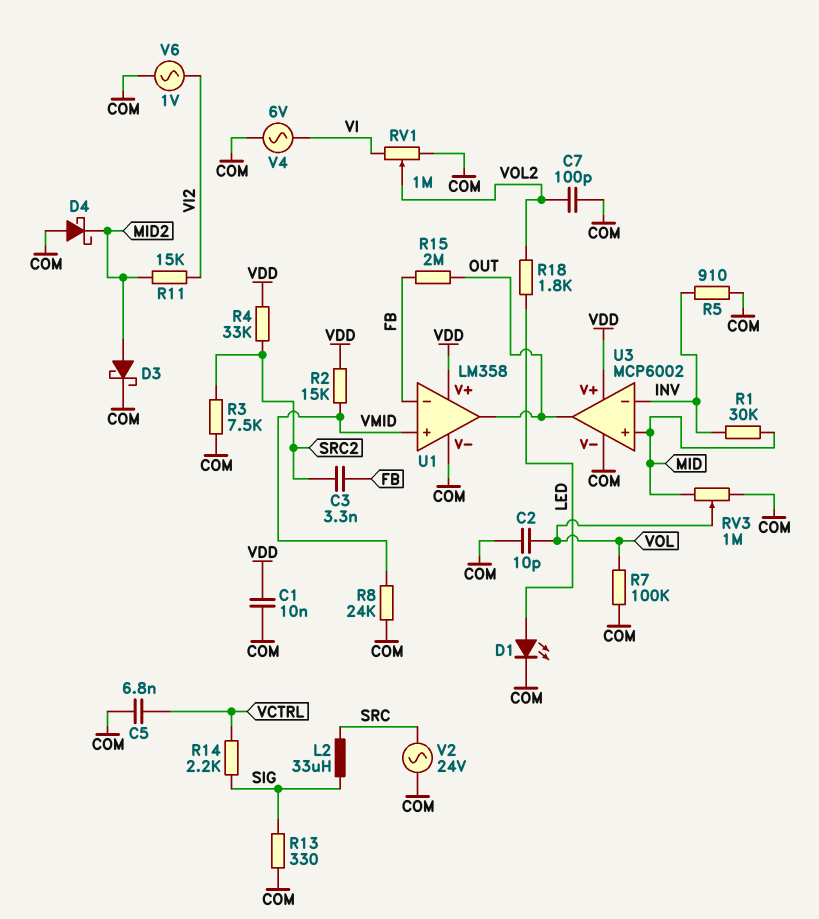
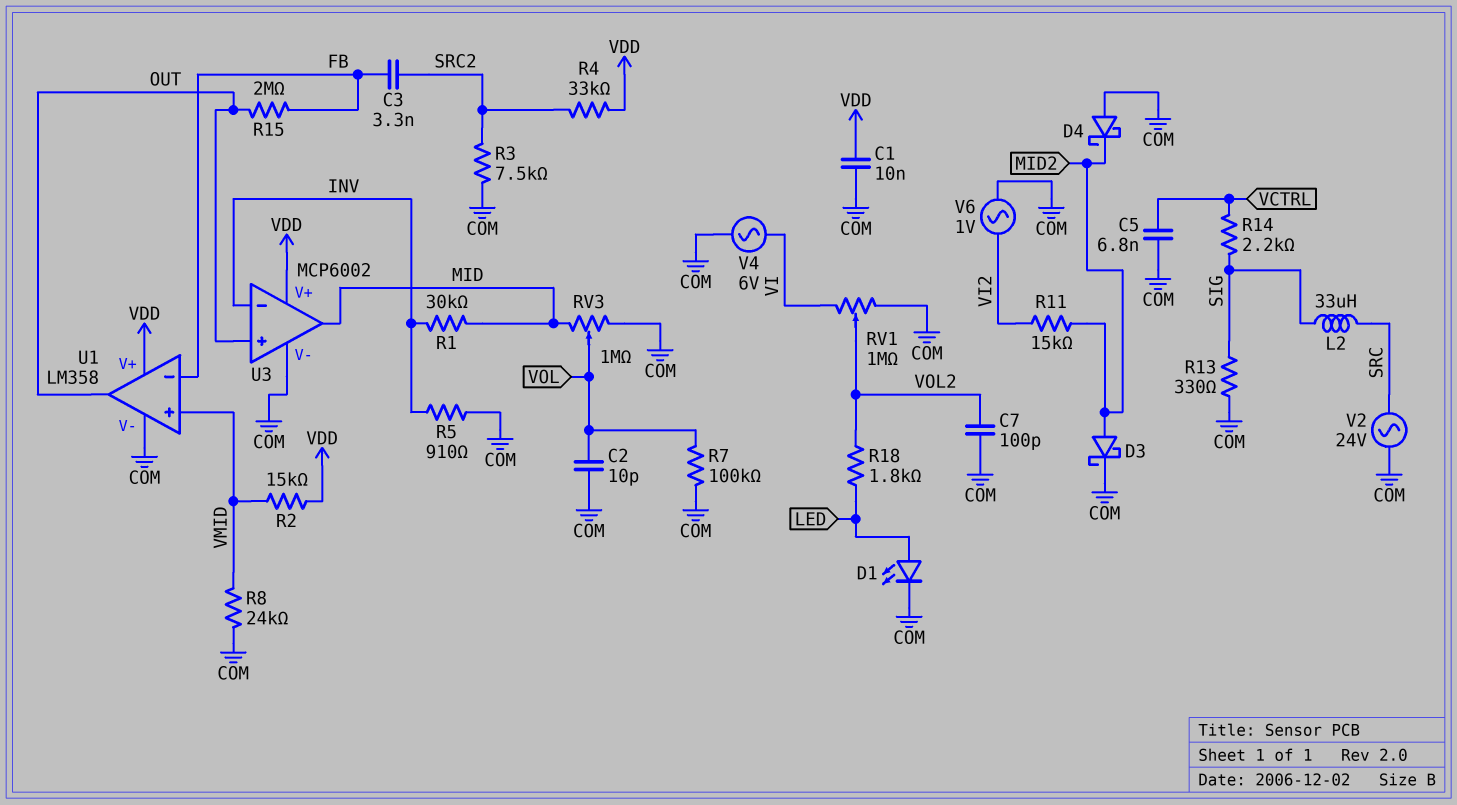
U3 pin in+: MID -> OUT
U3 pin out: OUT -> MID

